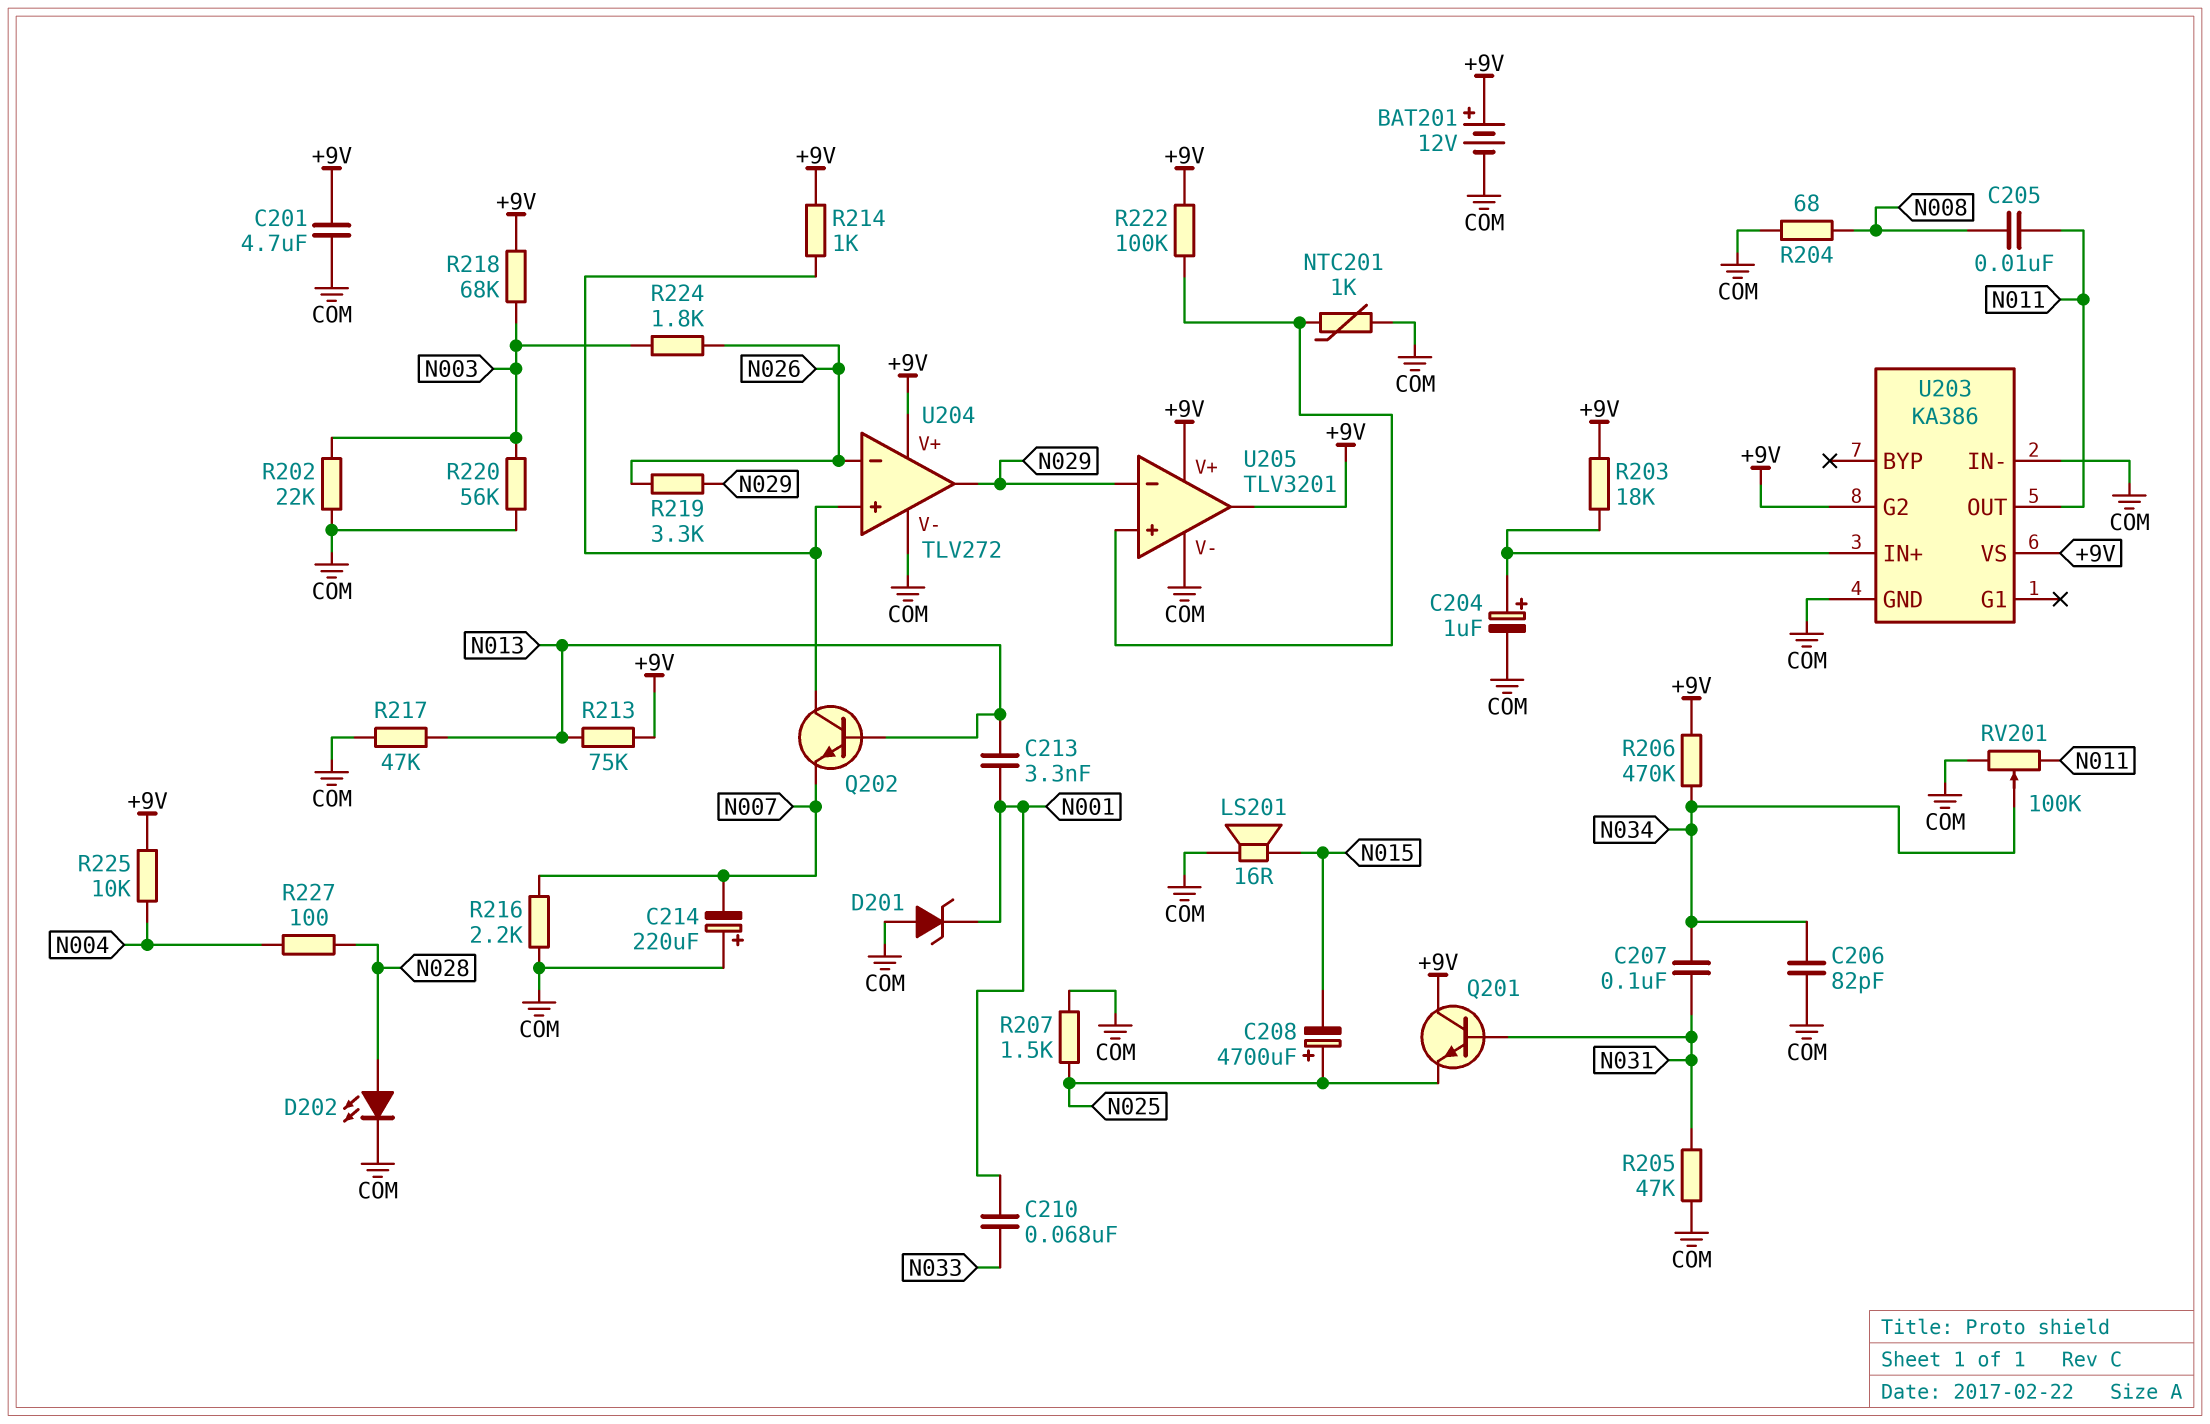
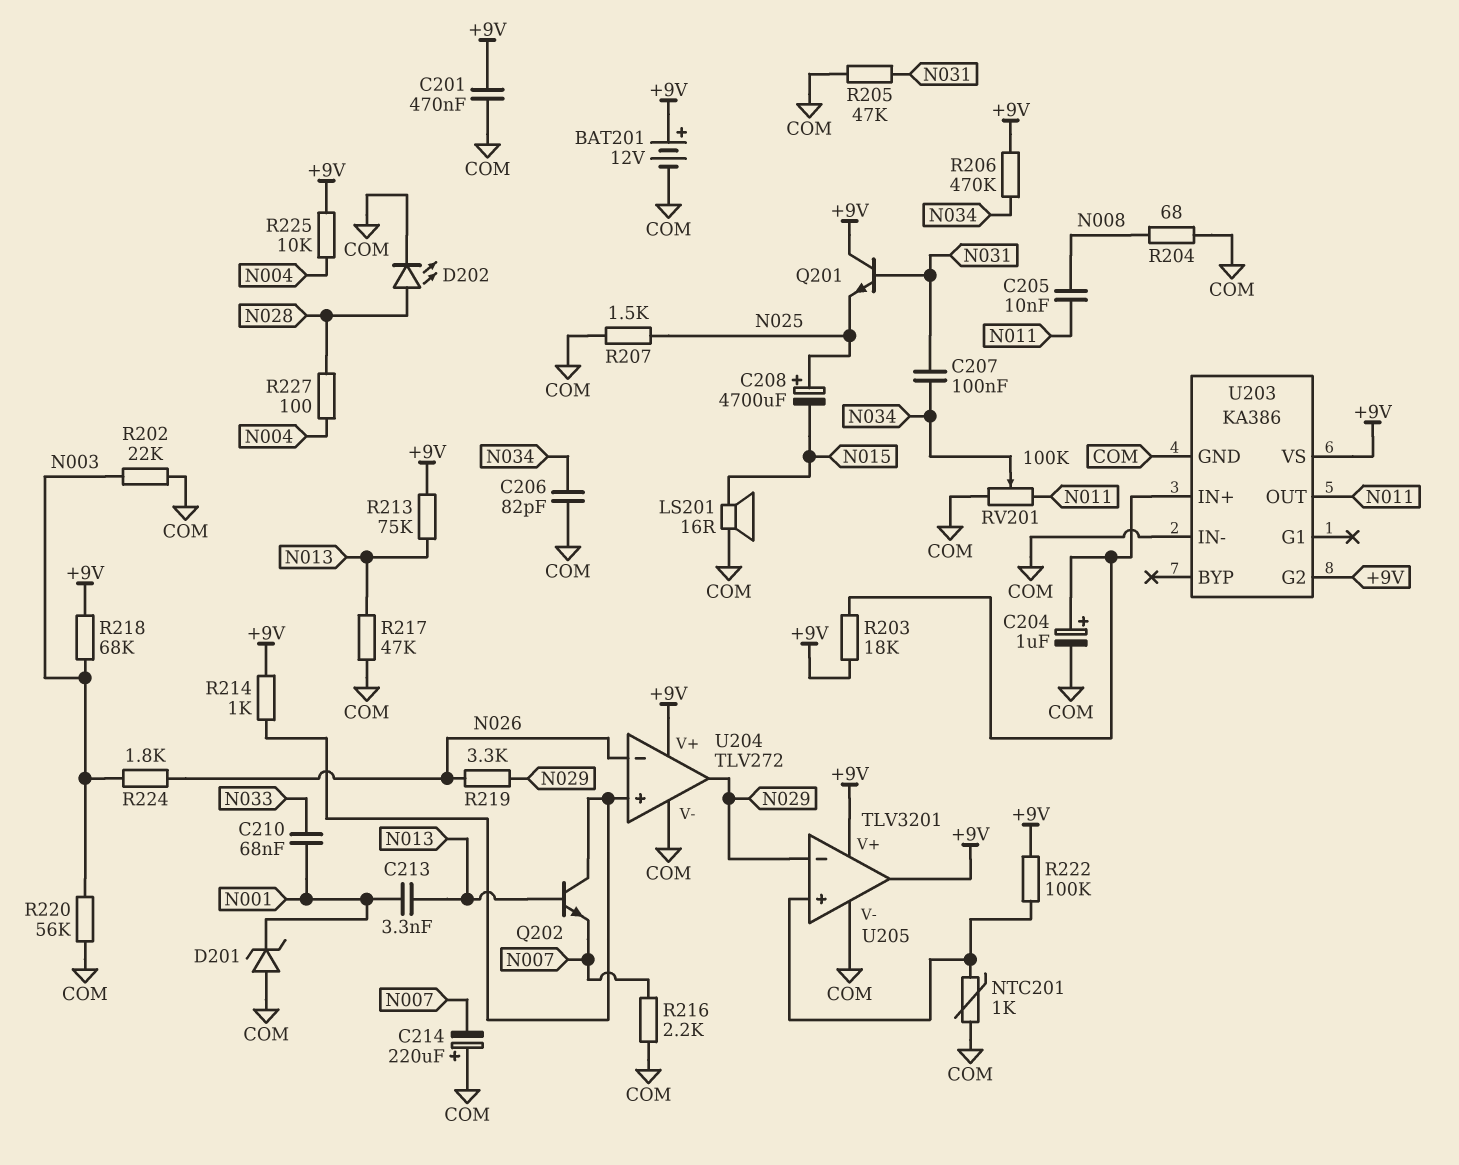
C201: 4.7uF (+9V, COM) -> 470nF (+9V, COM)

